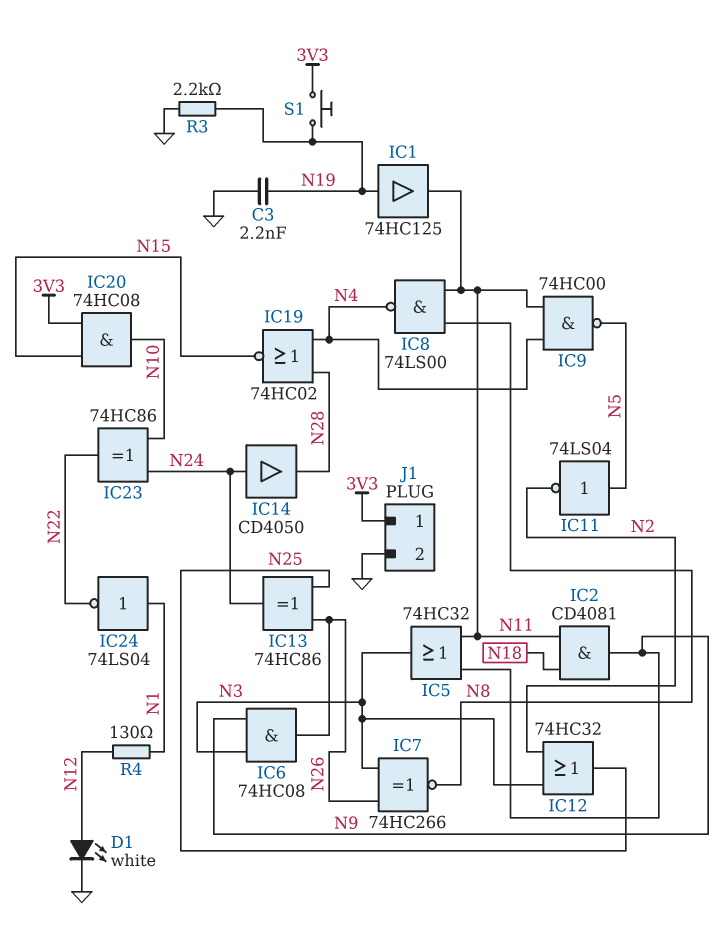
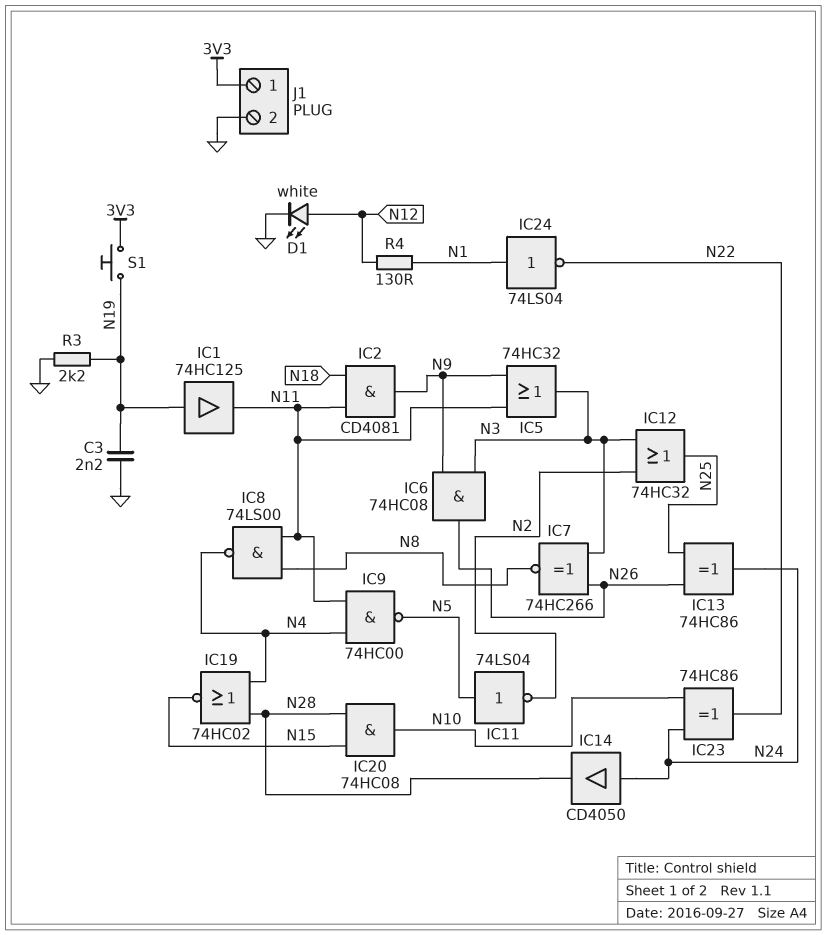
IC20: AND 74HC08 (in 3V3, in N15, out N10) -> AND 74HC08 (in N15, in N28, out N10)

